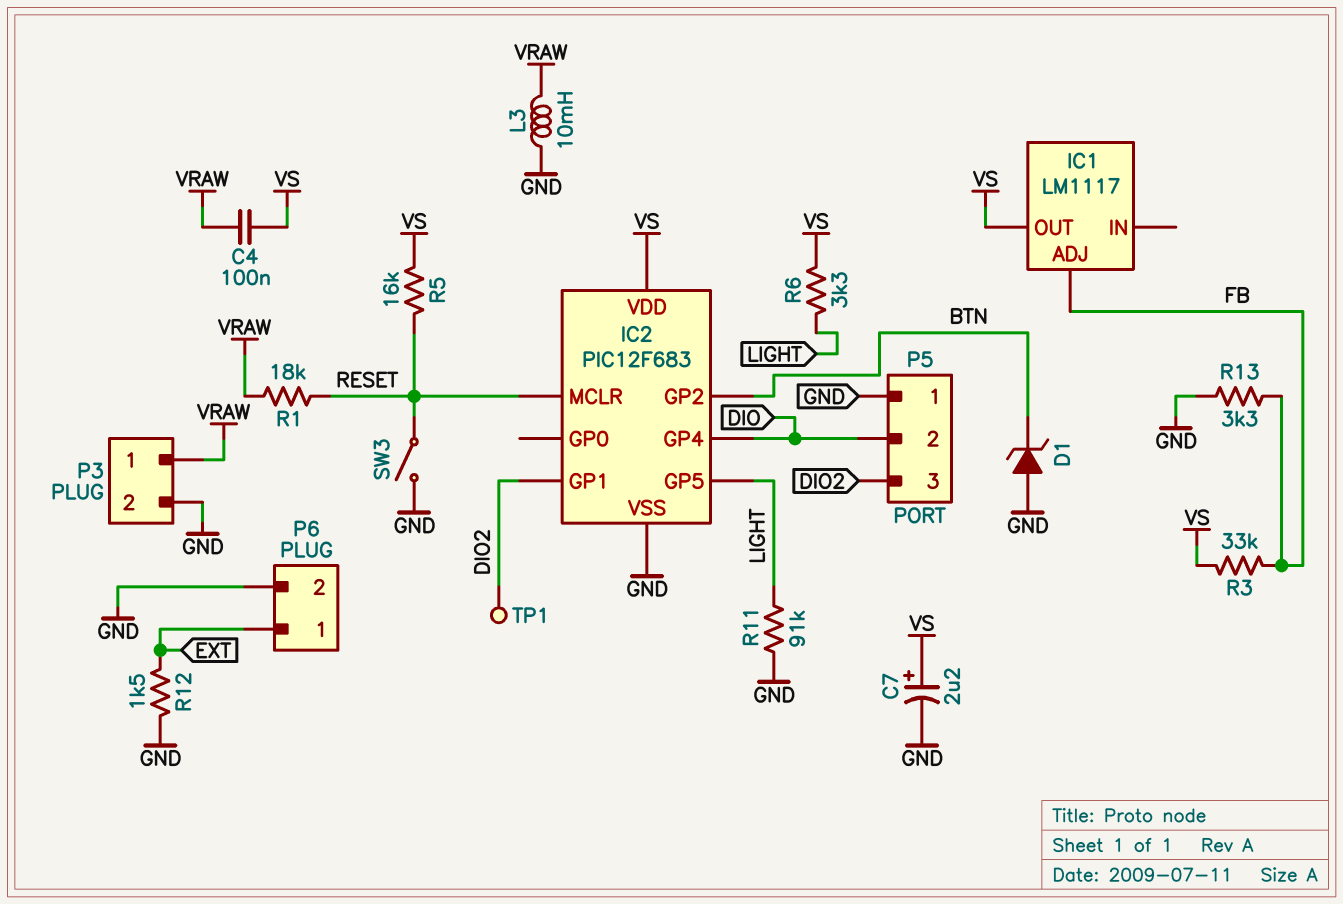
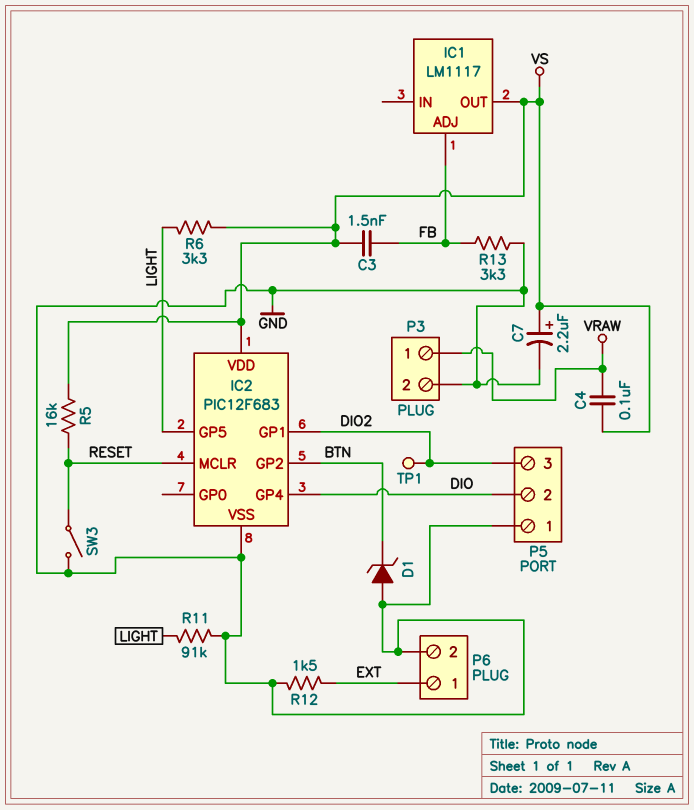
C3: none -> 1.5nF (FB, VS)
L3: 10mH (GND, VRAW) -> none
R1: 18k (RESET, VRAW) -> none
R3: 33k (FB, VS) -> none

